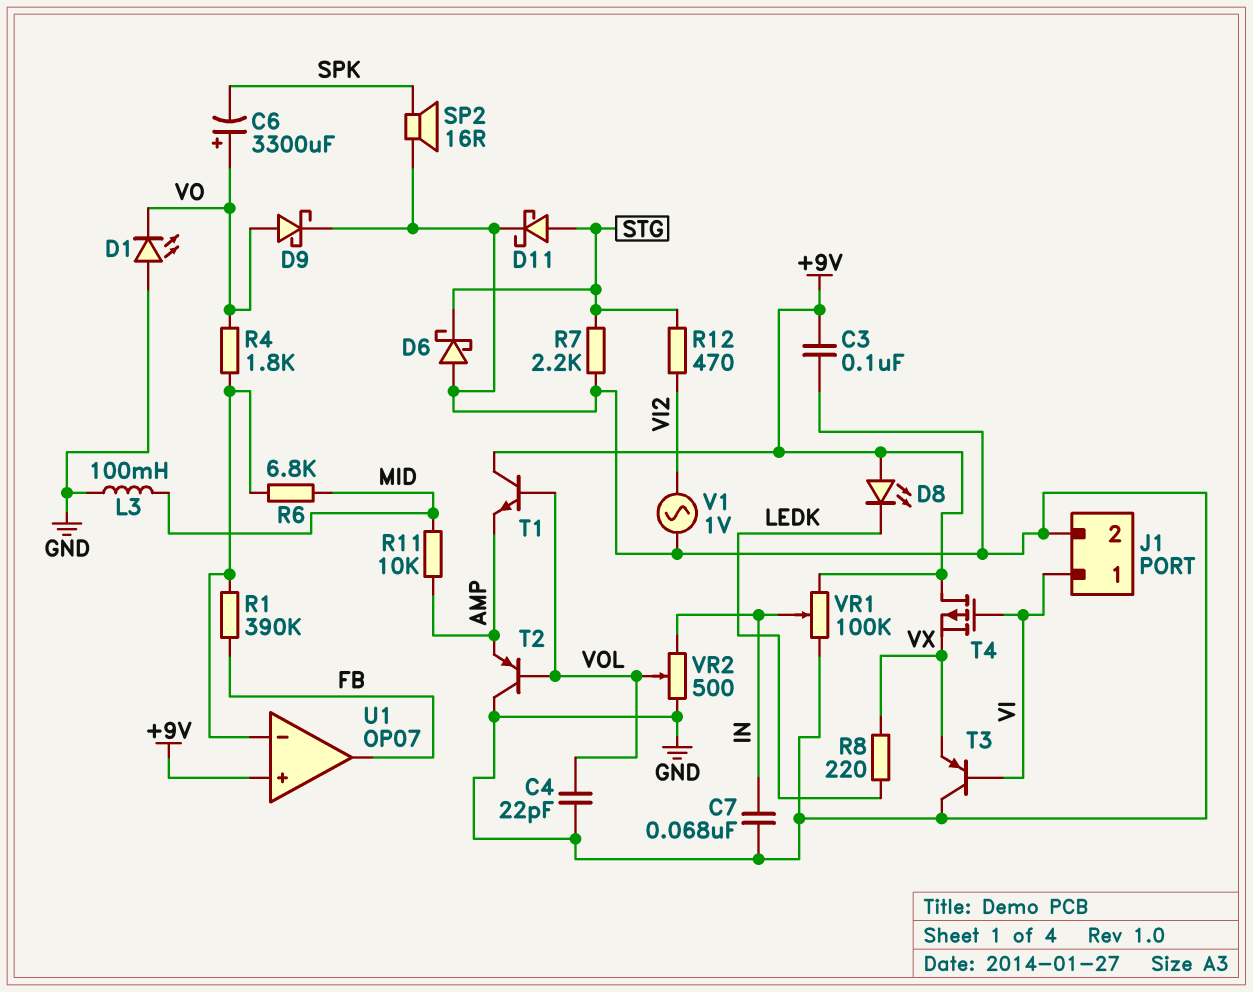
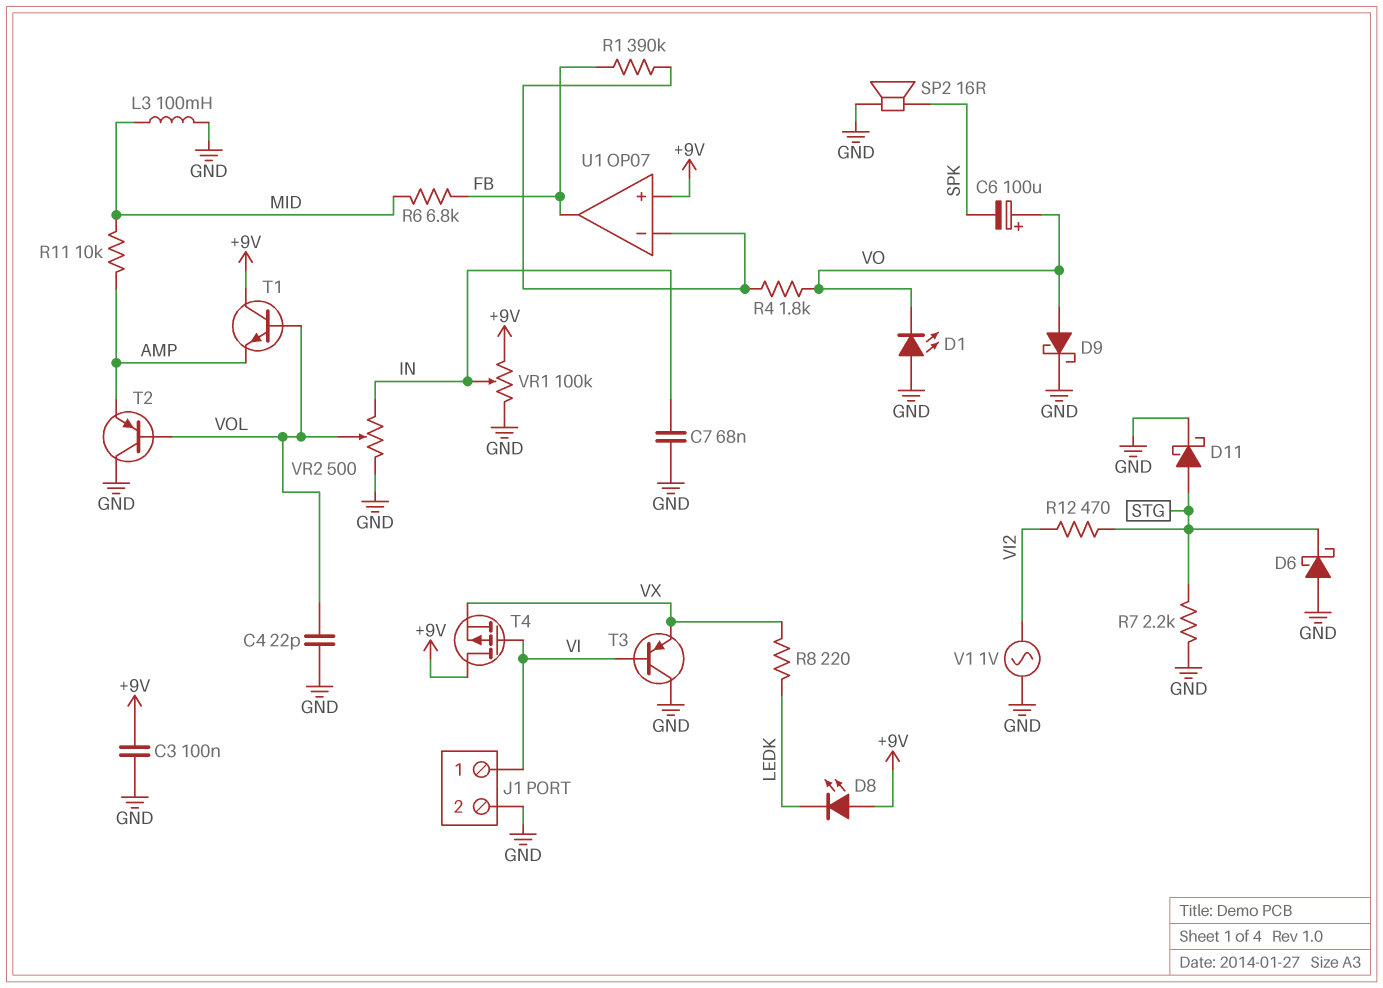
C6: 3300uF (plus VO, minus SPK) -> 100uF (plus VO, minus SPK)
R6: 6.8k (MID, U1/in-) -> 6.8k (FB, MID)

